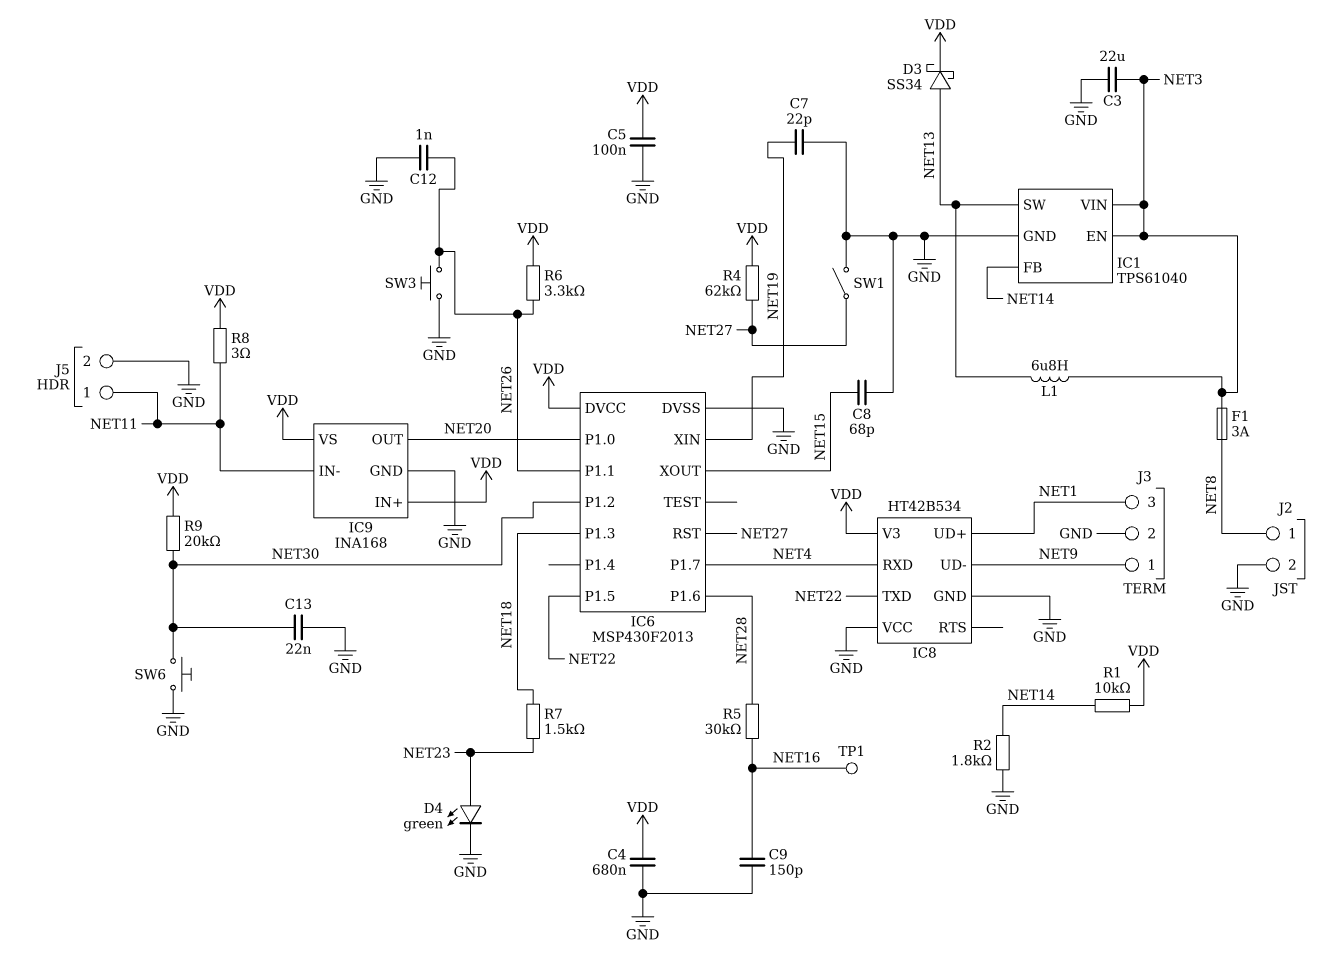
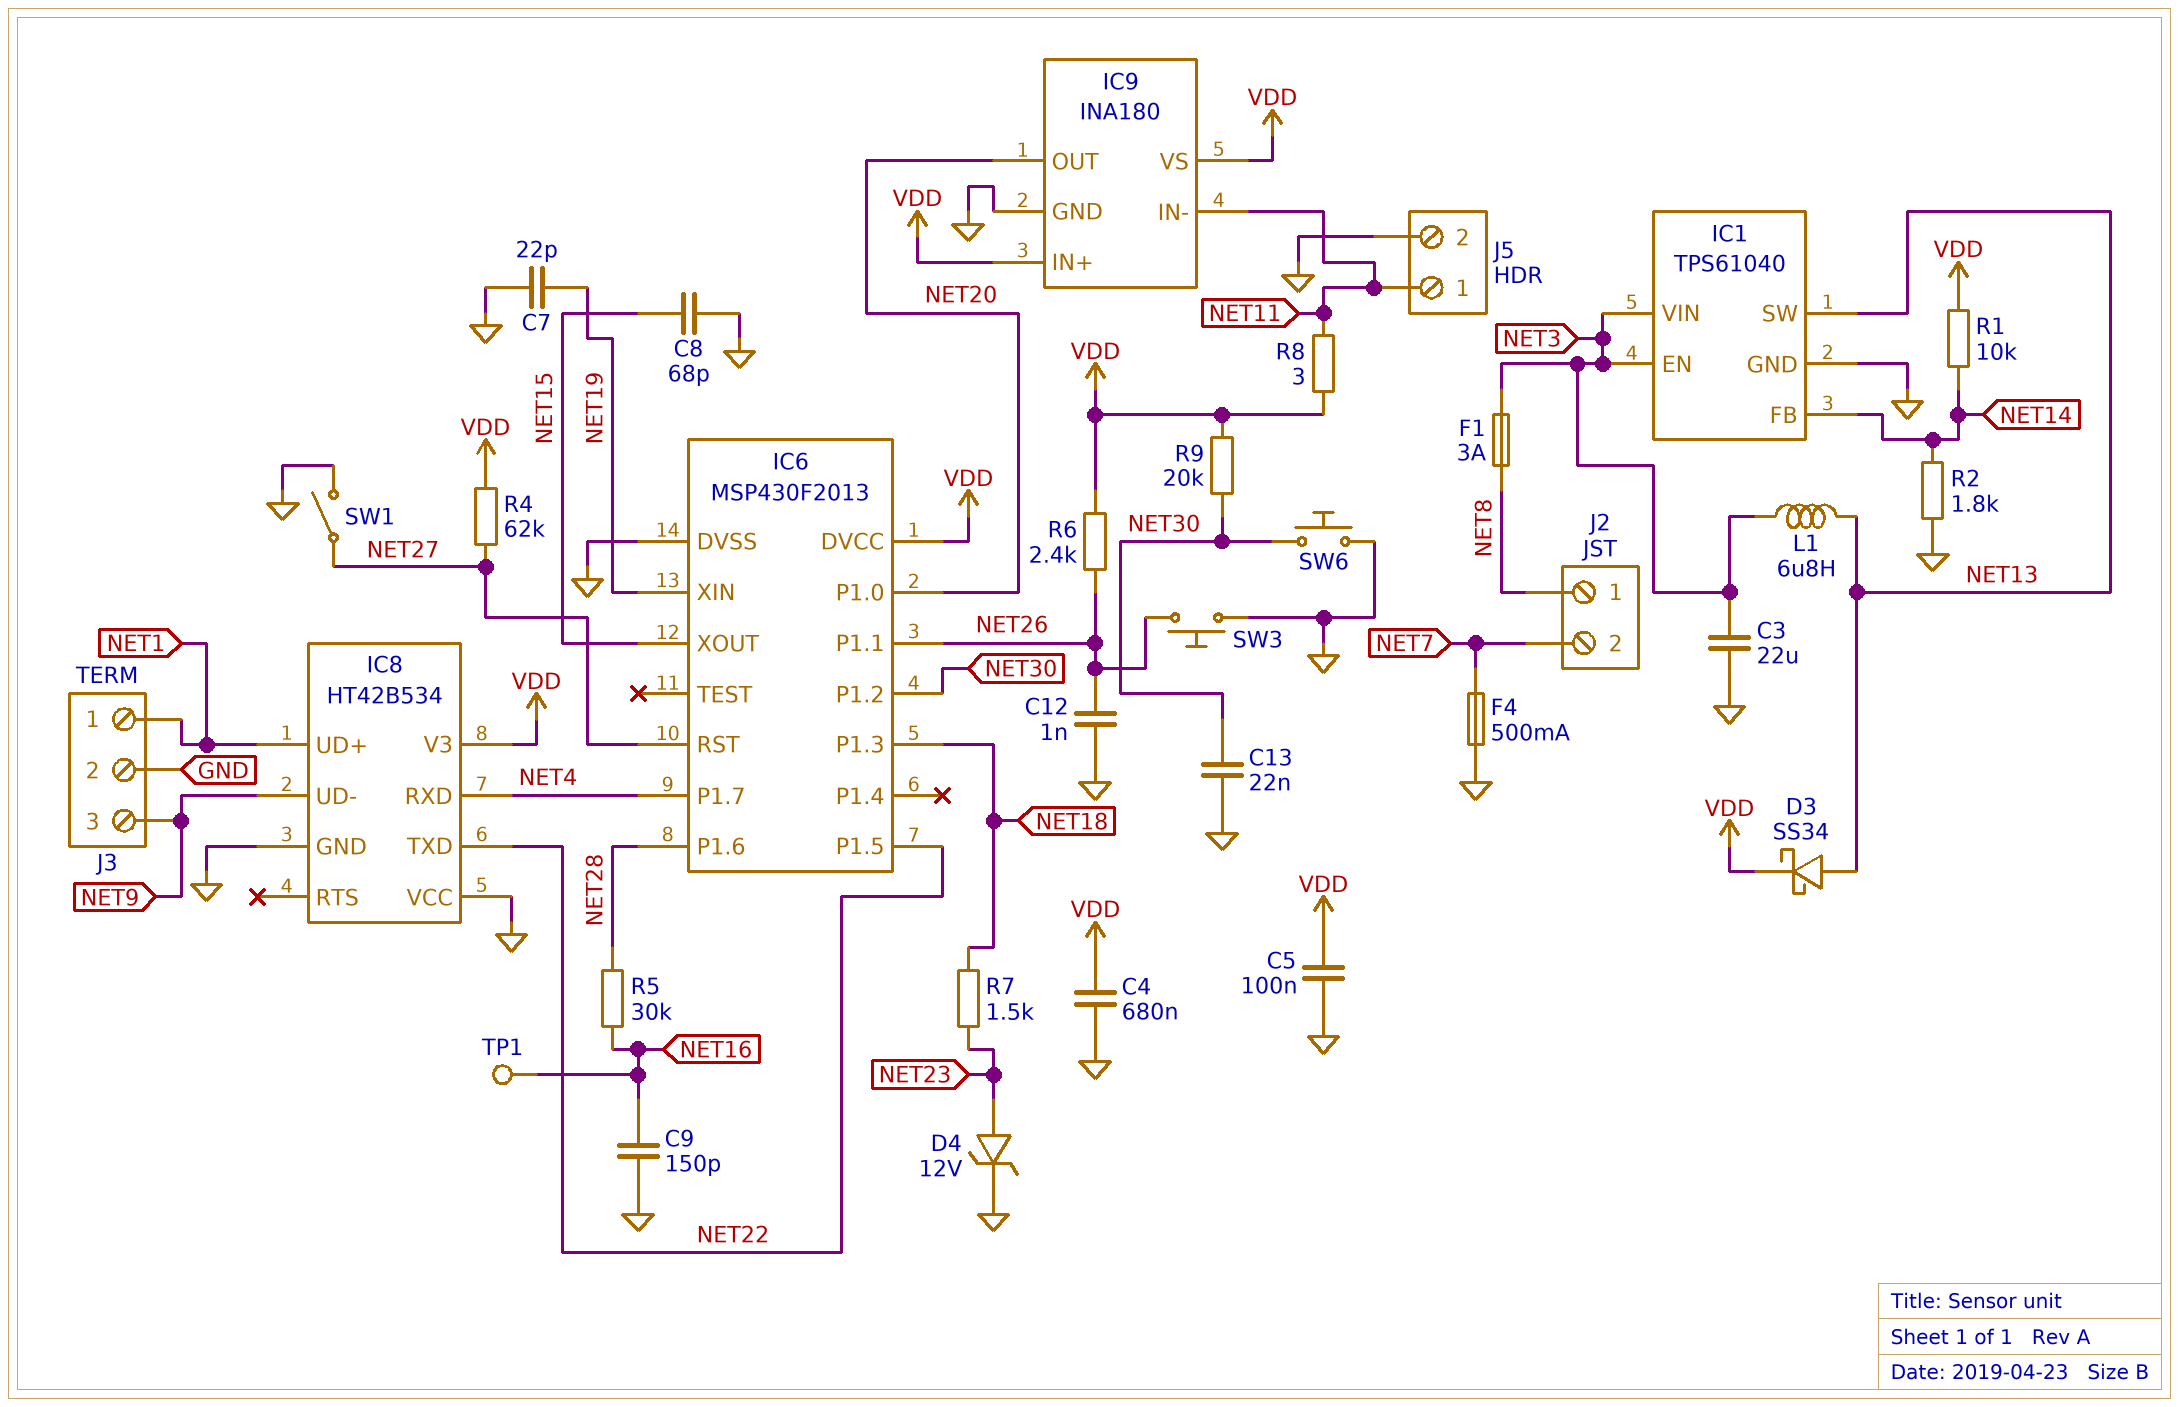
D4: LED green (A NET23, K GND) -> zener 12V (A NET23, K GND)
F4: none -> 500mA (GND, NET7)
IC9: INA168 -> INA180
J2 pin 2: GND -> NET7
J3 pin 1: NET9 -> NET1
J3 pin 3: NET1 -> NET9
R6: 3.3k (NET26, VDD) -> 2.4k (NET26, VDD)

